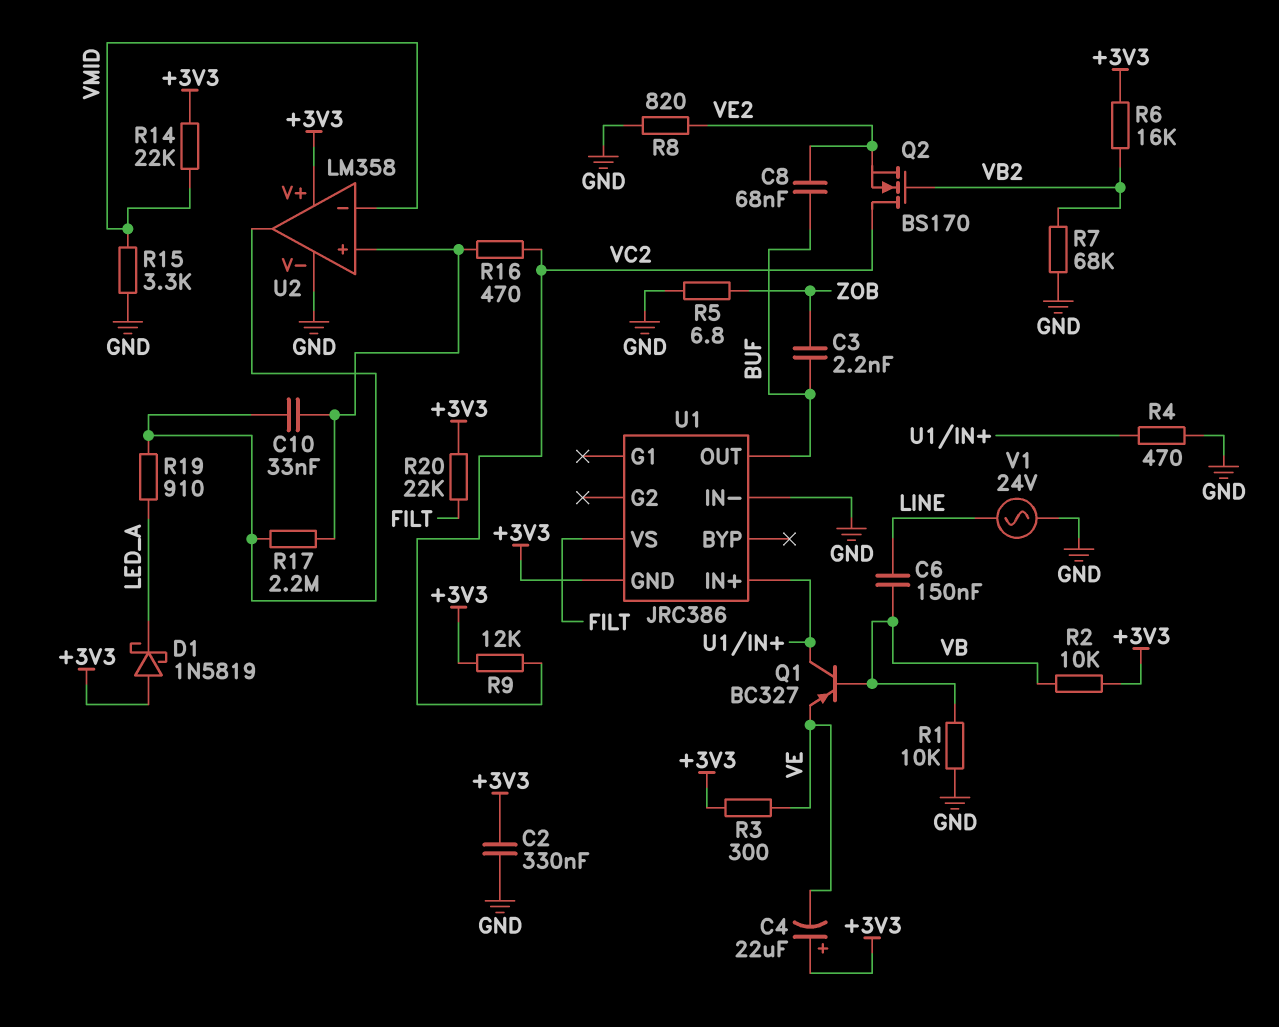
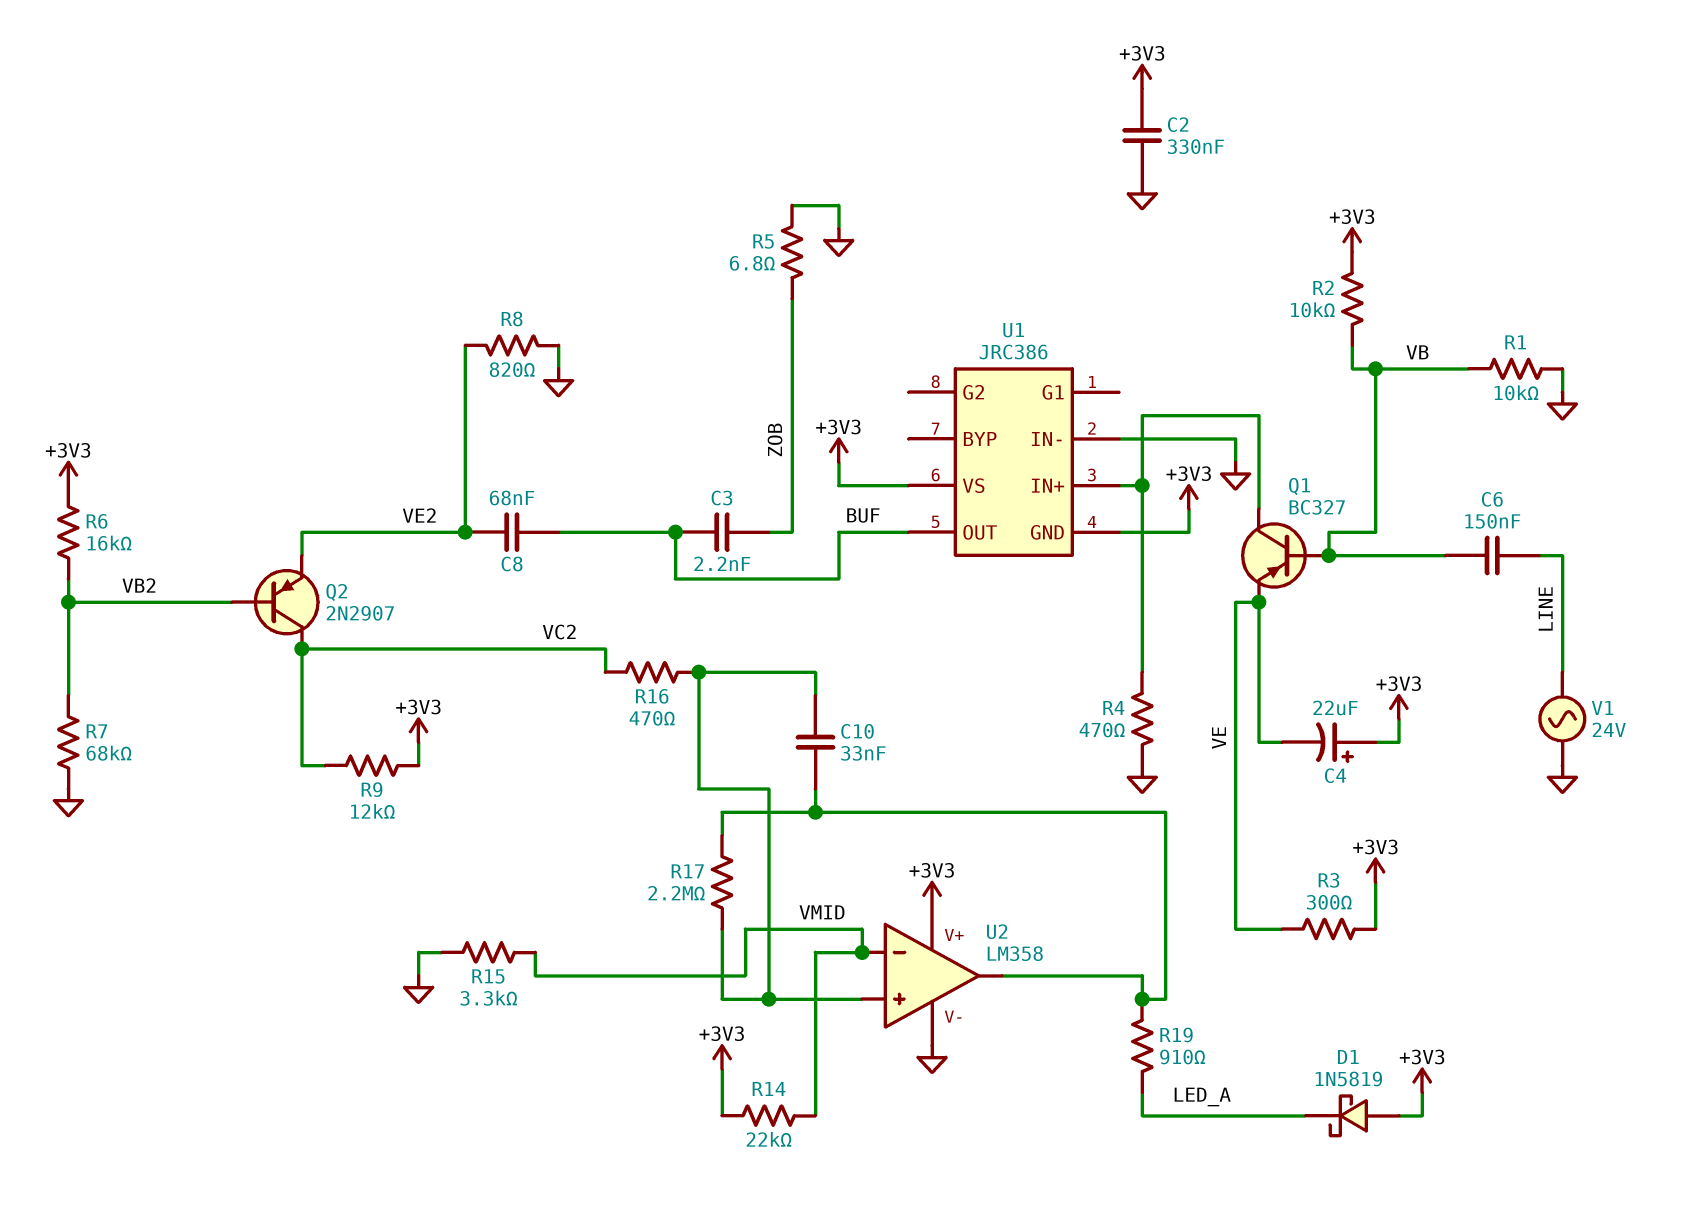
Q2: NMOS BS170 (G VB2, D VC2, S VE2) -> PNP 2N2907 (B VB2, C VC2, E VE2)
R20: 22k (+3V3, FILT) -> none
U1 pin VS: FILT -> +3V3

